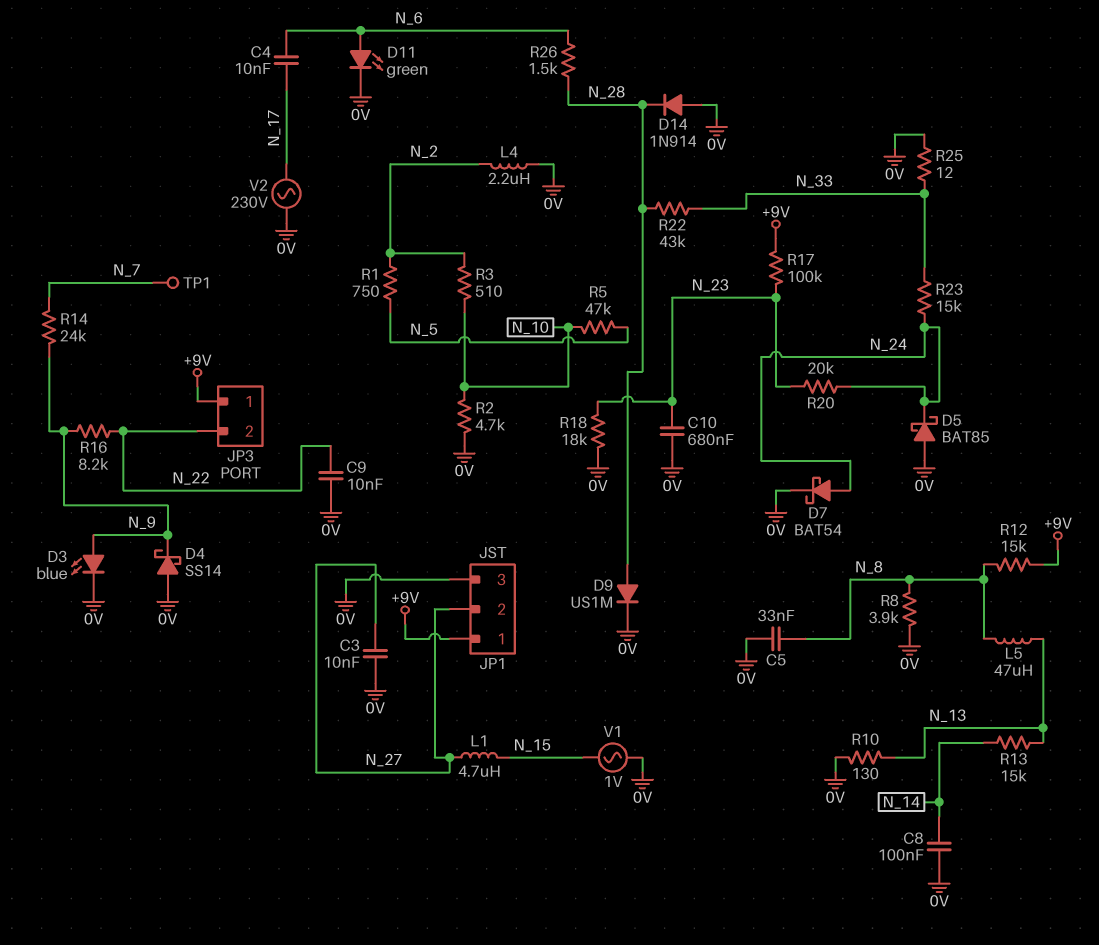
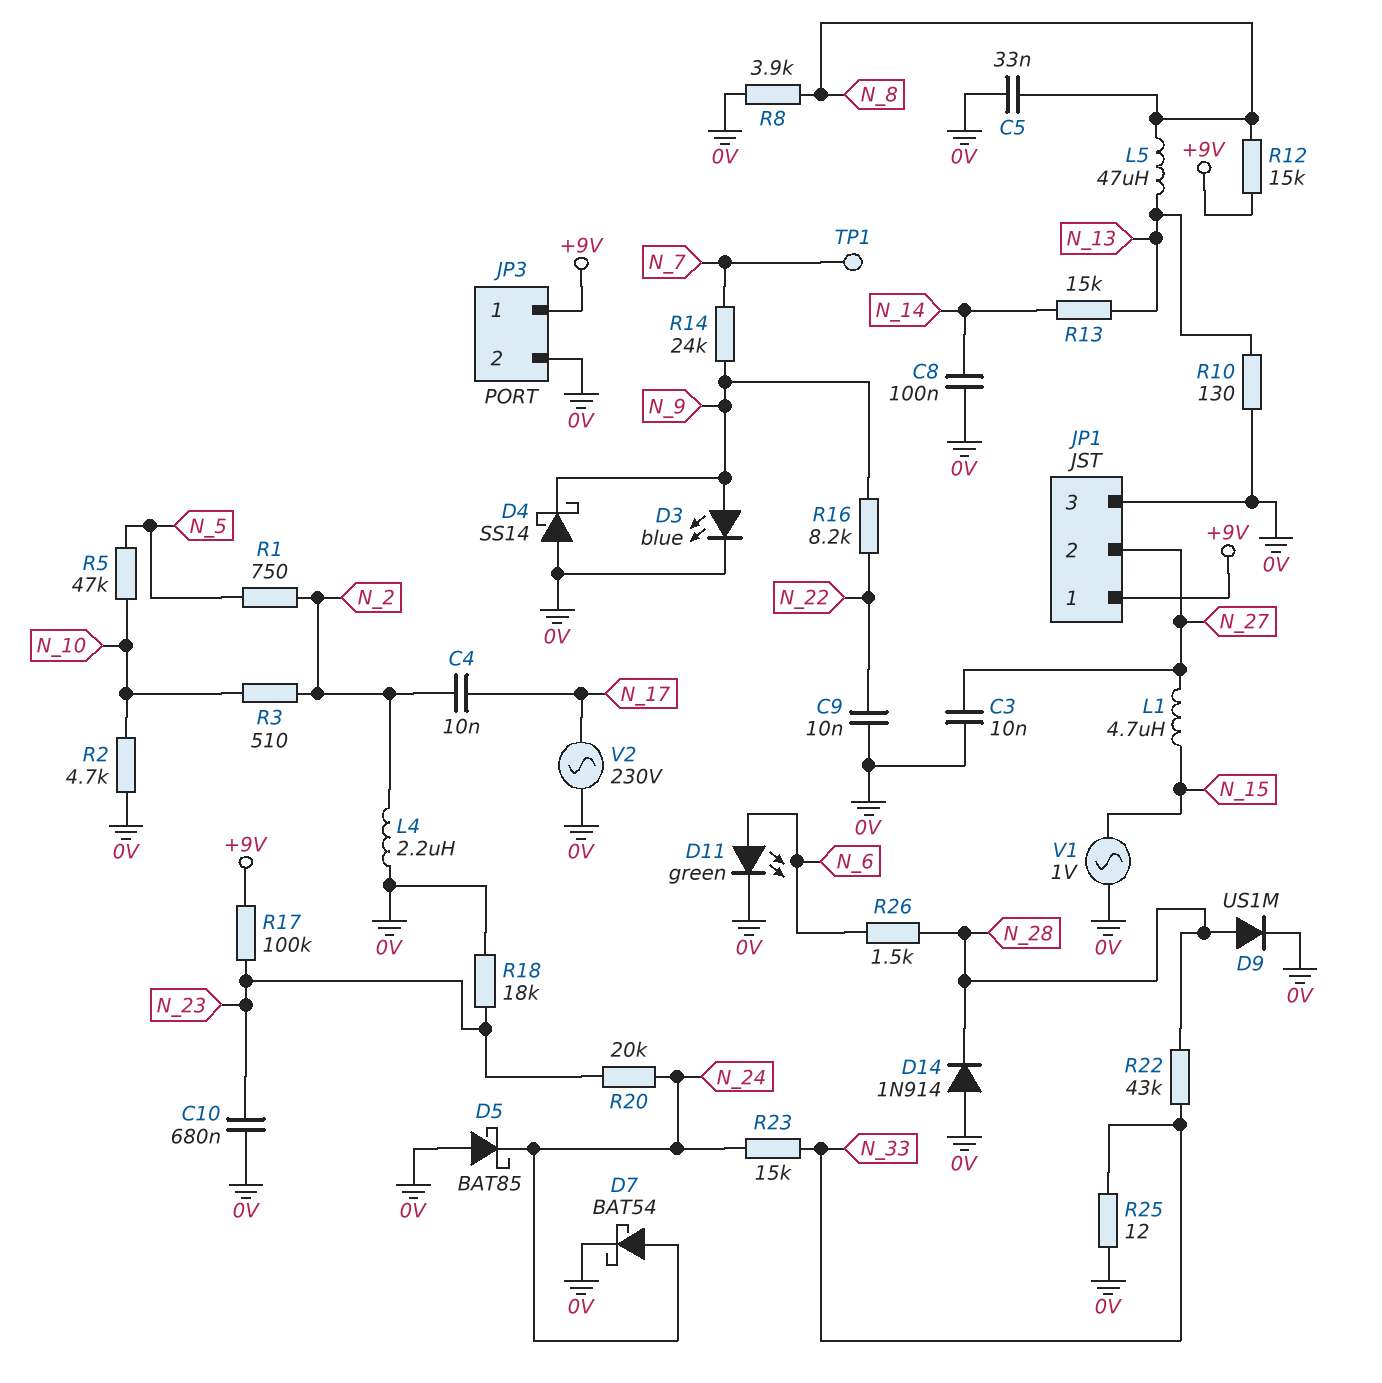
C4: 10nF (N_6, N_17) -> 10nF (N_2, N_17)
JP3 pin 2: N_22 -> 0V

